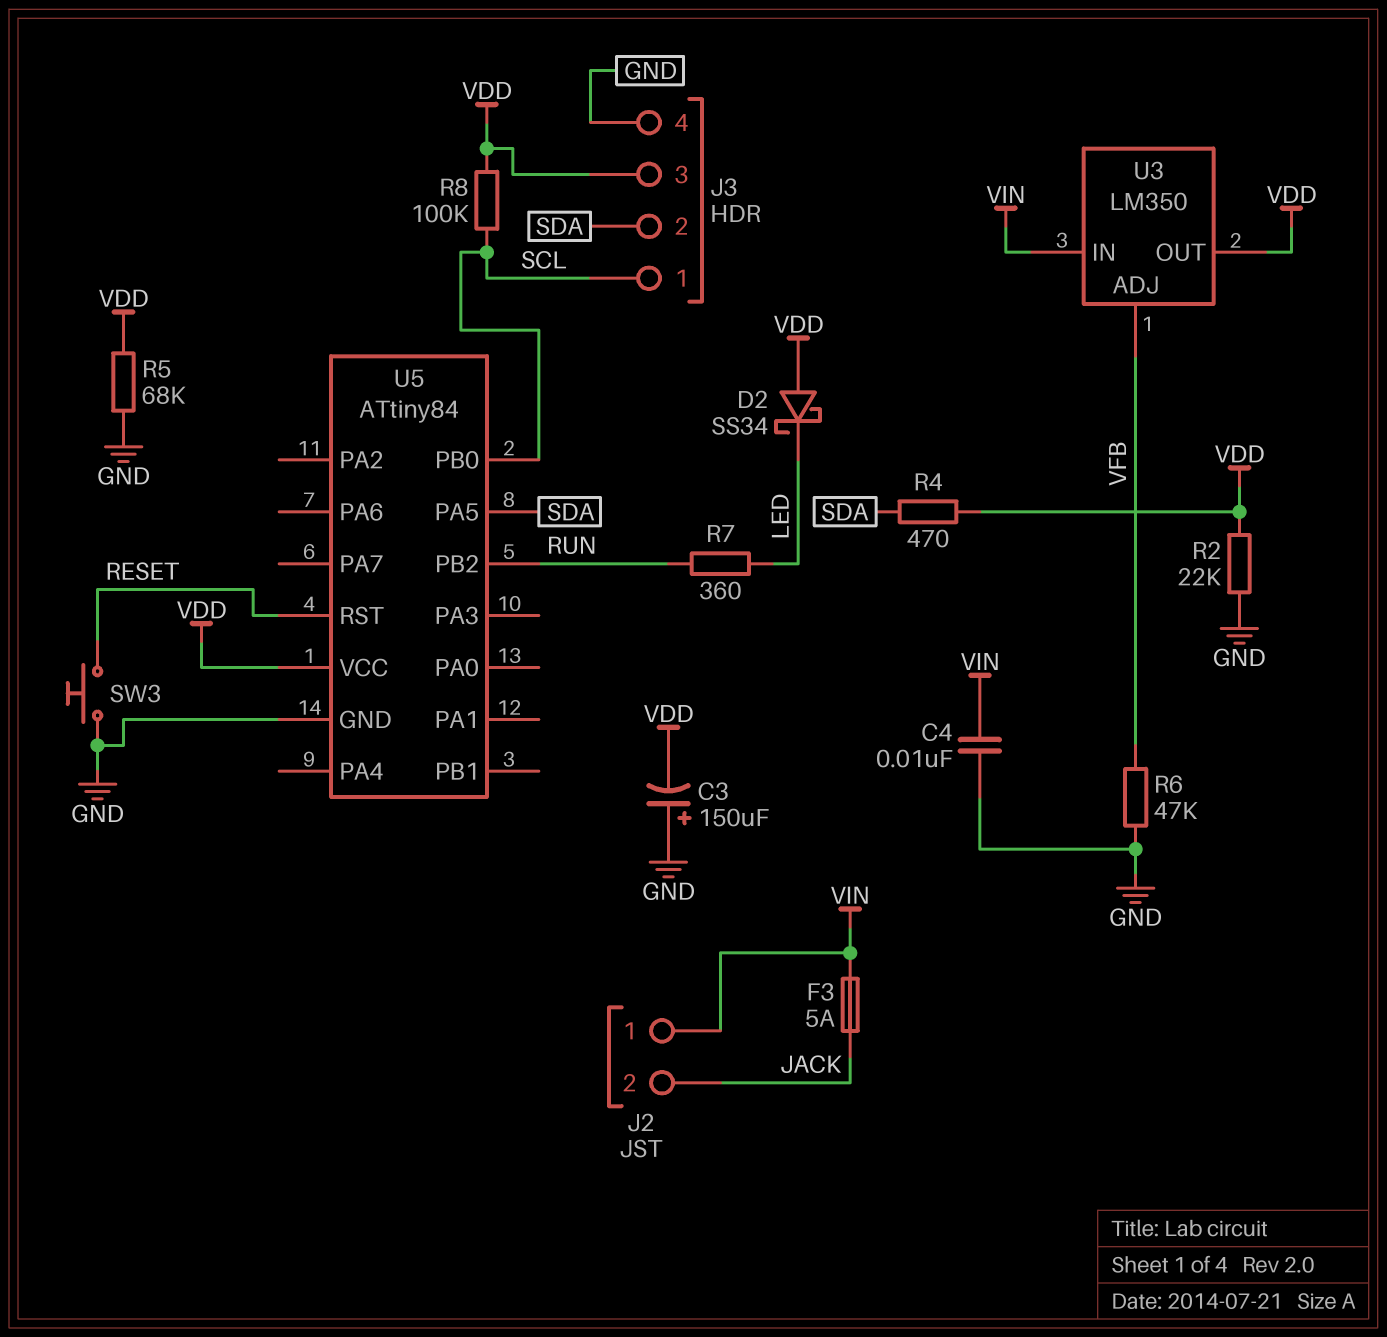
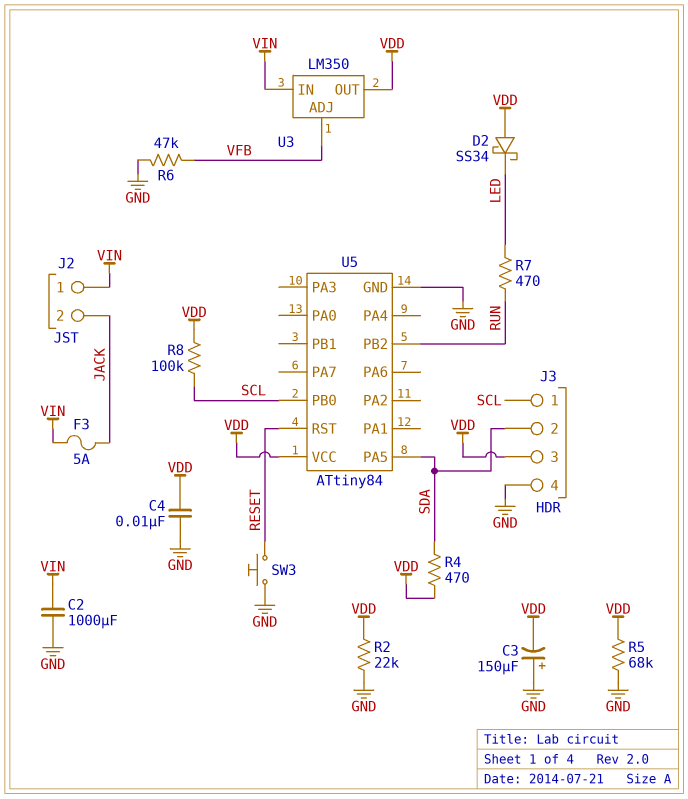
C2: none -> 1000uF (GND, VIN)
C4: 10nF (GND, VIN) -> 10nF (GND, VDD)
R7: 360 (LED, RUN) -> 470 (LED, RUN)

